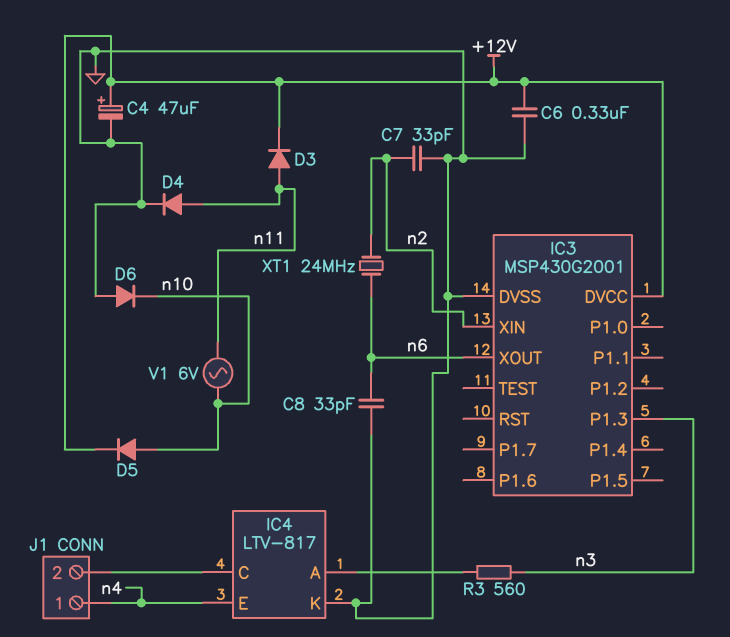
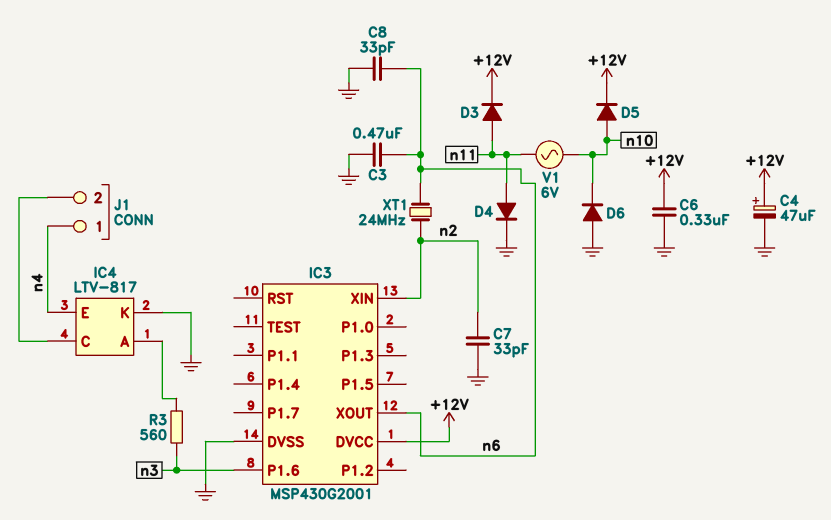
C3: none -> 470nF (GND, n6)
IC3 pin P1.3: n3 -> none
IC3 pin P1.6: none -> n3

